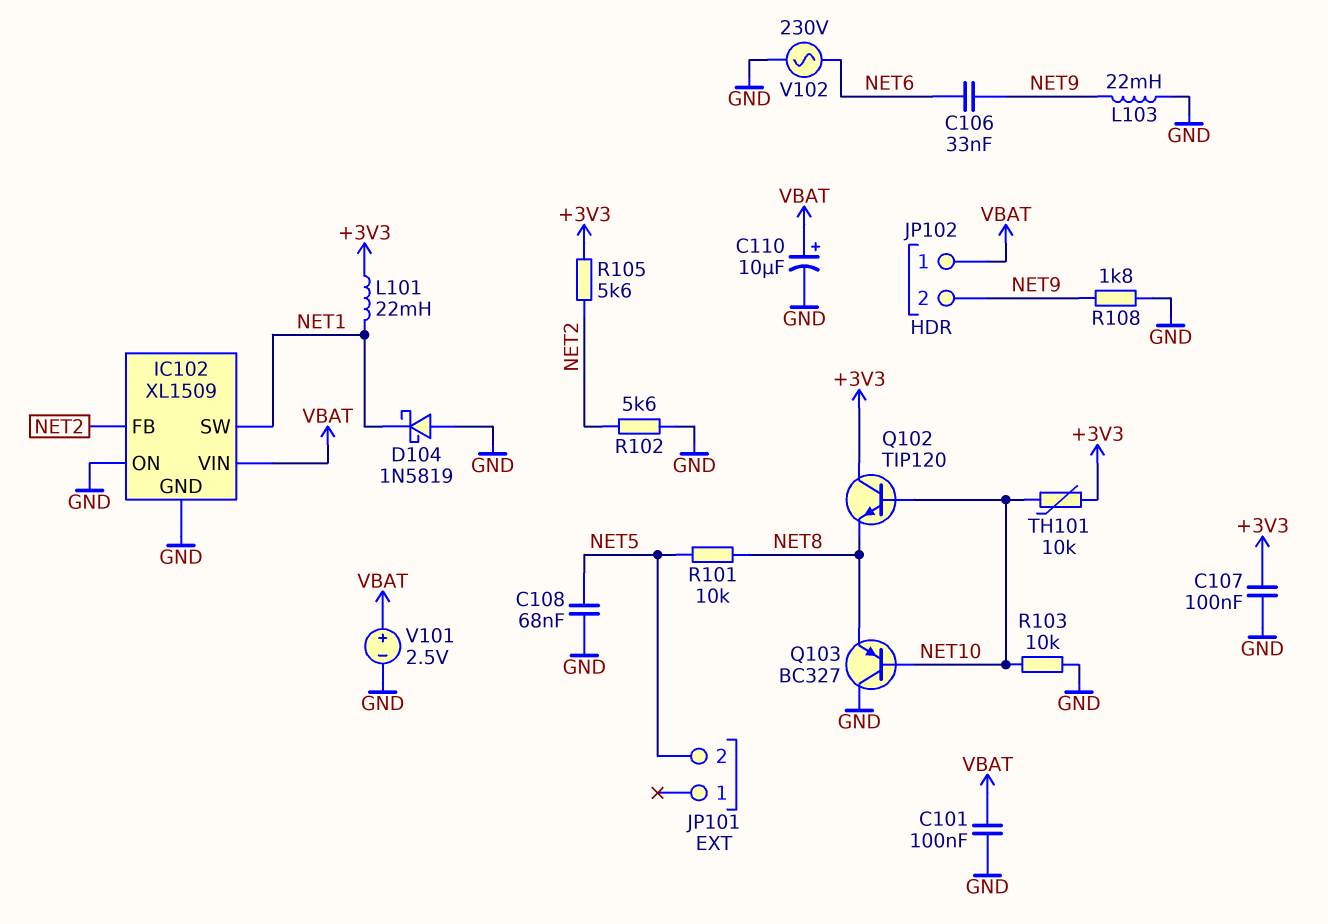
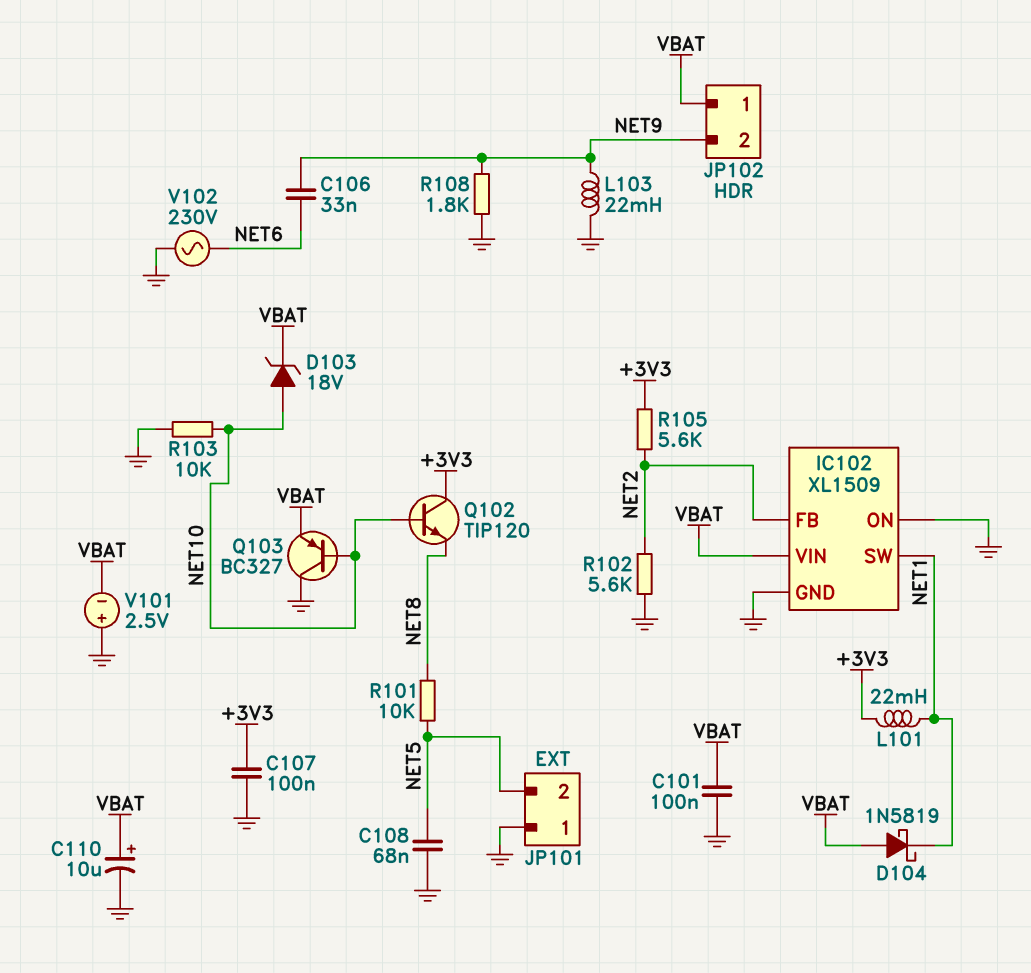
D103: none -> zener 18V (A NET10, K VBAT)
D104: schottky 1N5819 (A GND, K NET1) -> schottky 1N5819 (A VBAT, K NET1)
JP101 pin 1: none -> GND
Q103: PNP BC327 (B NET10, C GND, E NET8) -> PNP BC327 (B NET10, C GND, E VBAT)
TH101: 10k (+3V3, NET10) -> none
V101: 2.5V (plus VBAT, minus GND) -> 2.5V (plus GND, minus VBAT)

